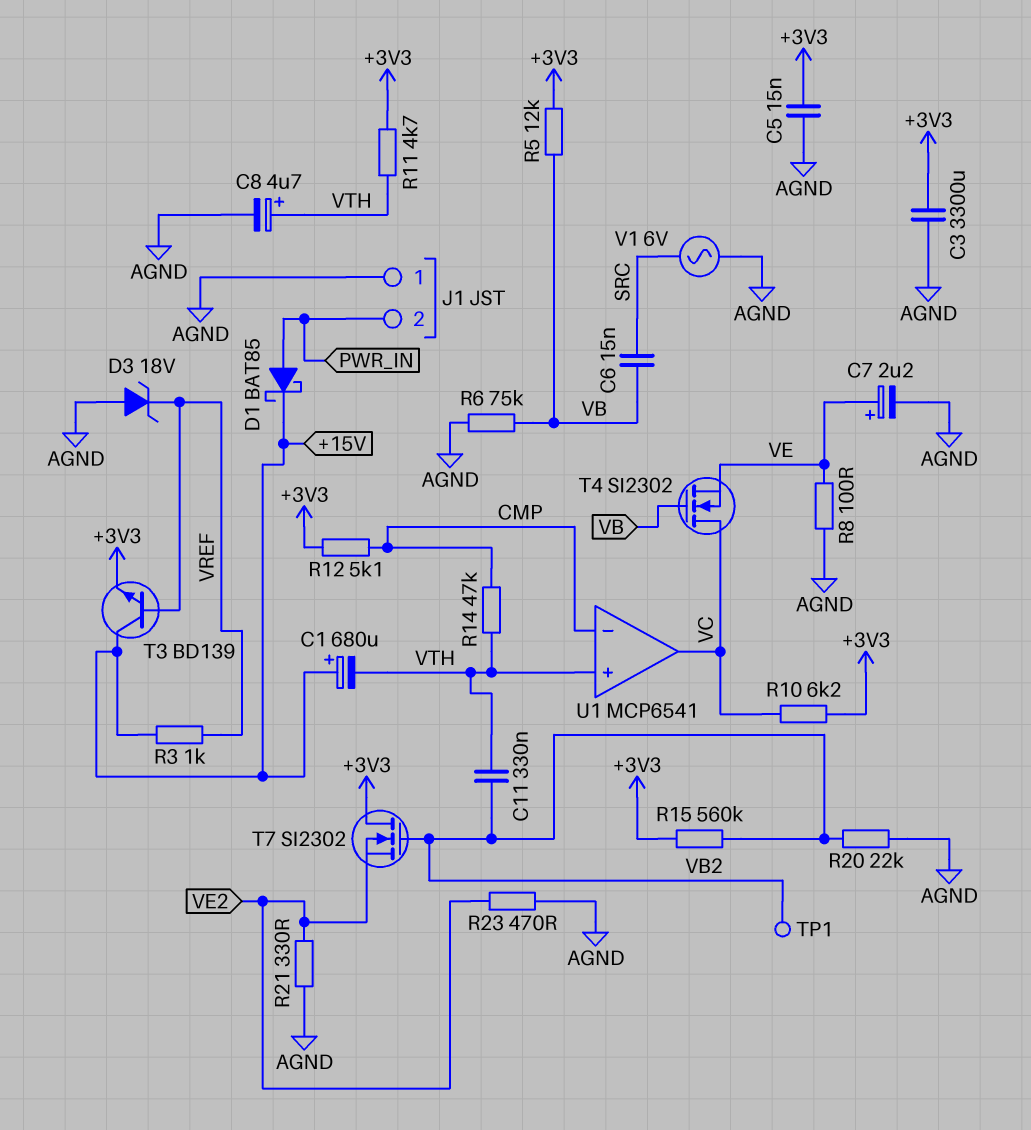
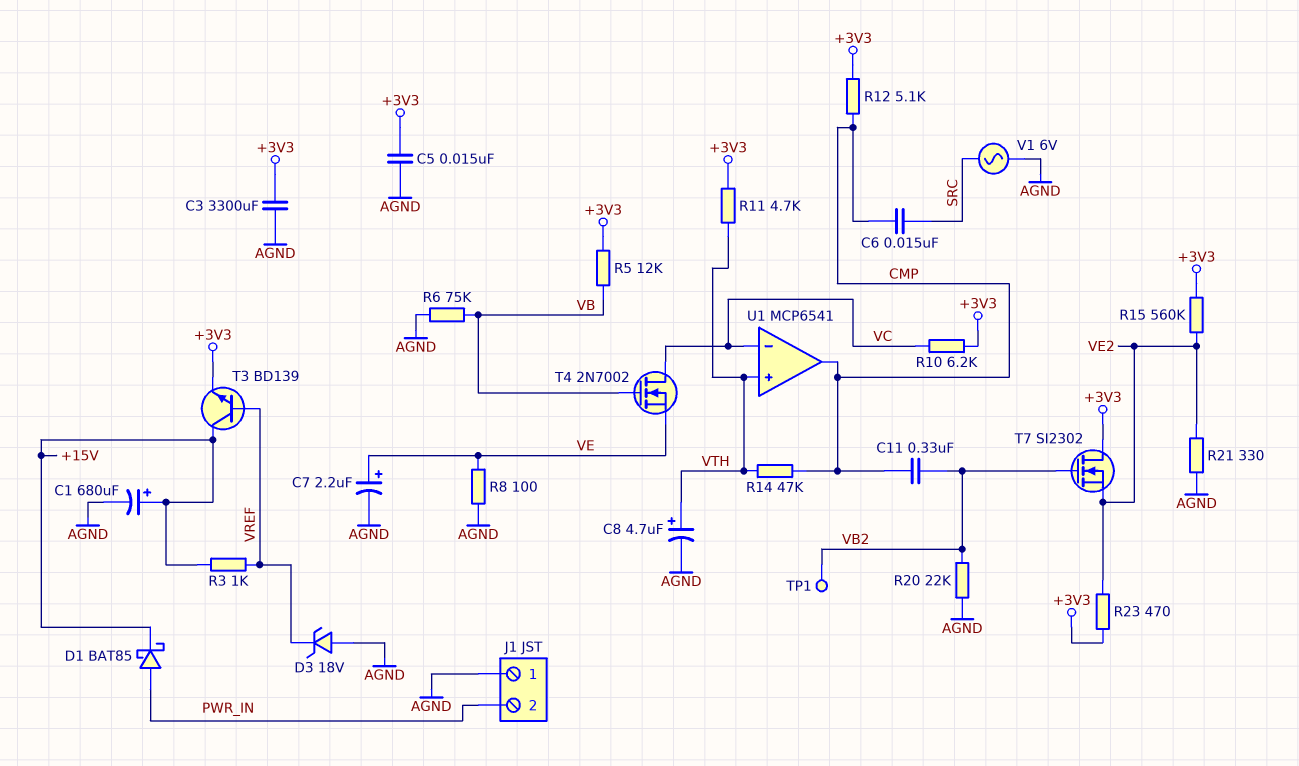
C1: 680uF (plus +15V, minus VTH) -> 680uF (plus +15V, minus AGND)
C6: 15nF (SRC, VB) -> 15nF (CMP, SRC)
C11: 330nF (VB2, VTH) -> 330nF (CMP, VB2)
R15: 560k (+3V3, VB2) -> 560k (+3V3, VE2)
R23: 470 (AGND, VE2) -> 470 (+3V3, VE2)
T4: NMOS SI2302 (G VB, D VC, S VE) -> NMOS 2N7002 (G VB, D VC, S VE)
U1 pin in-: CMP -> VC
U1 pin out: VC -> CMP

